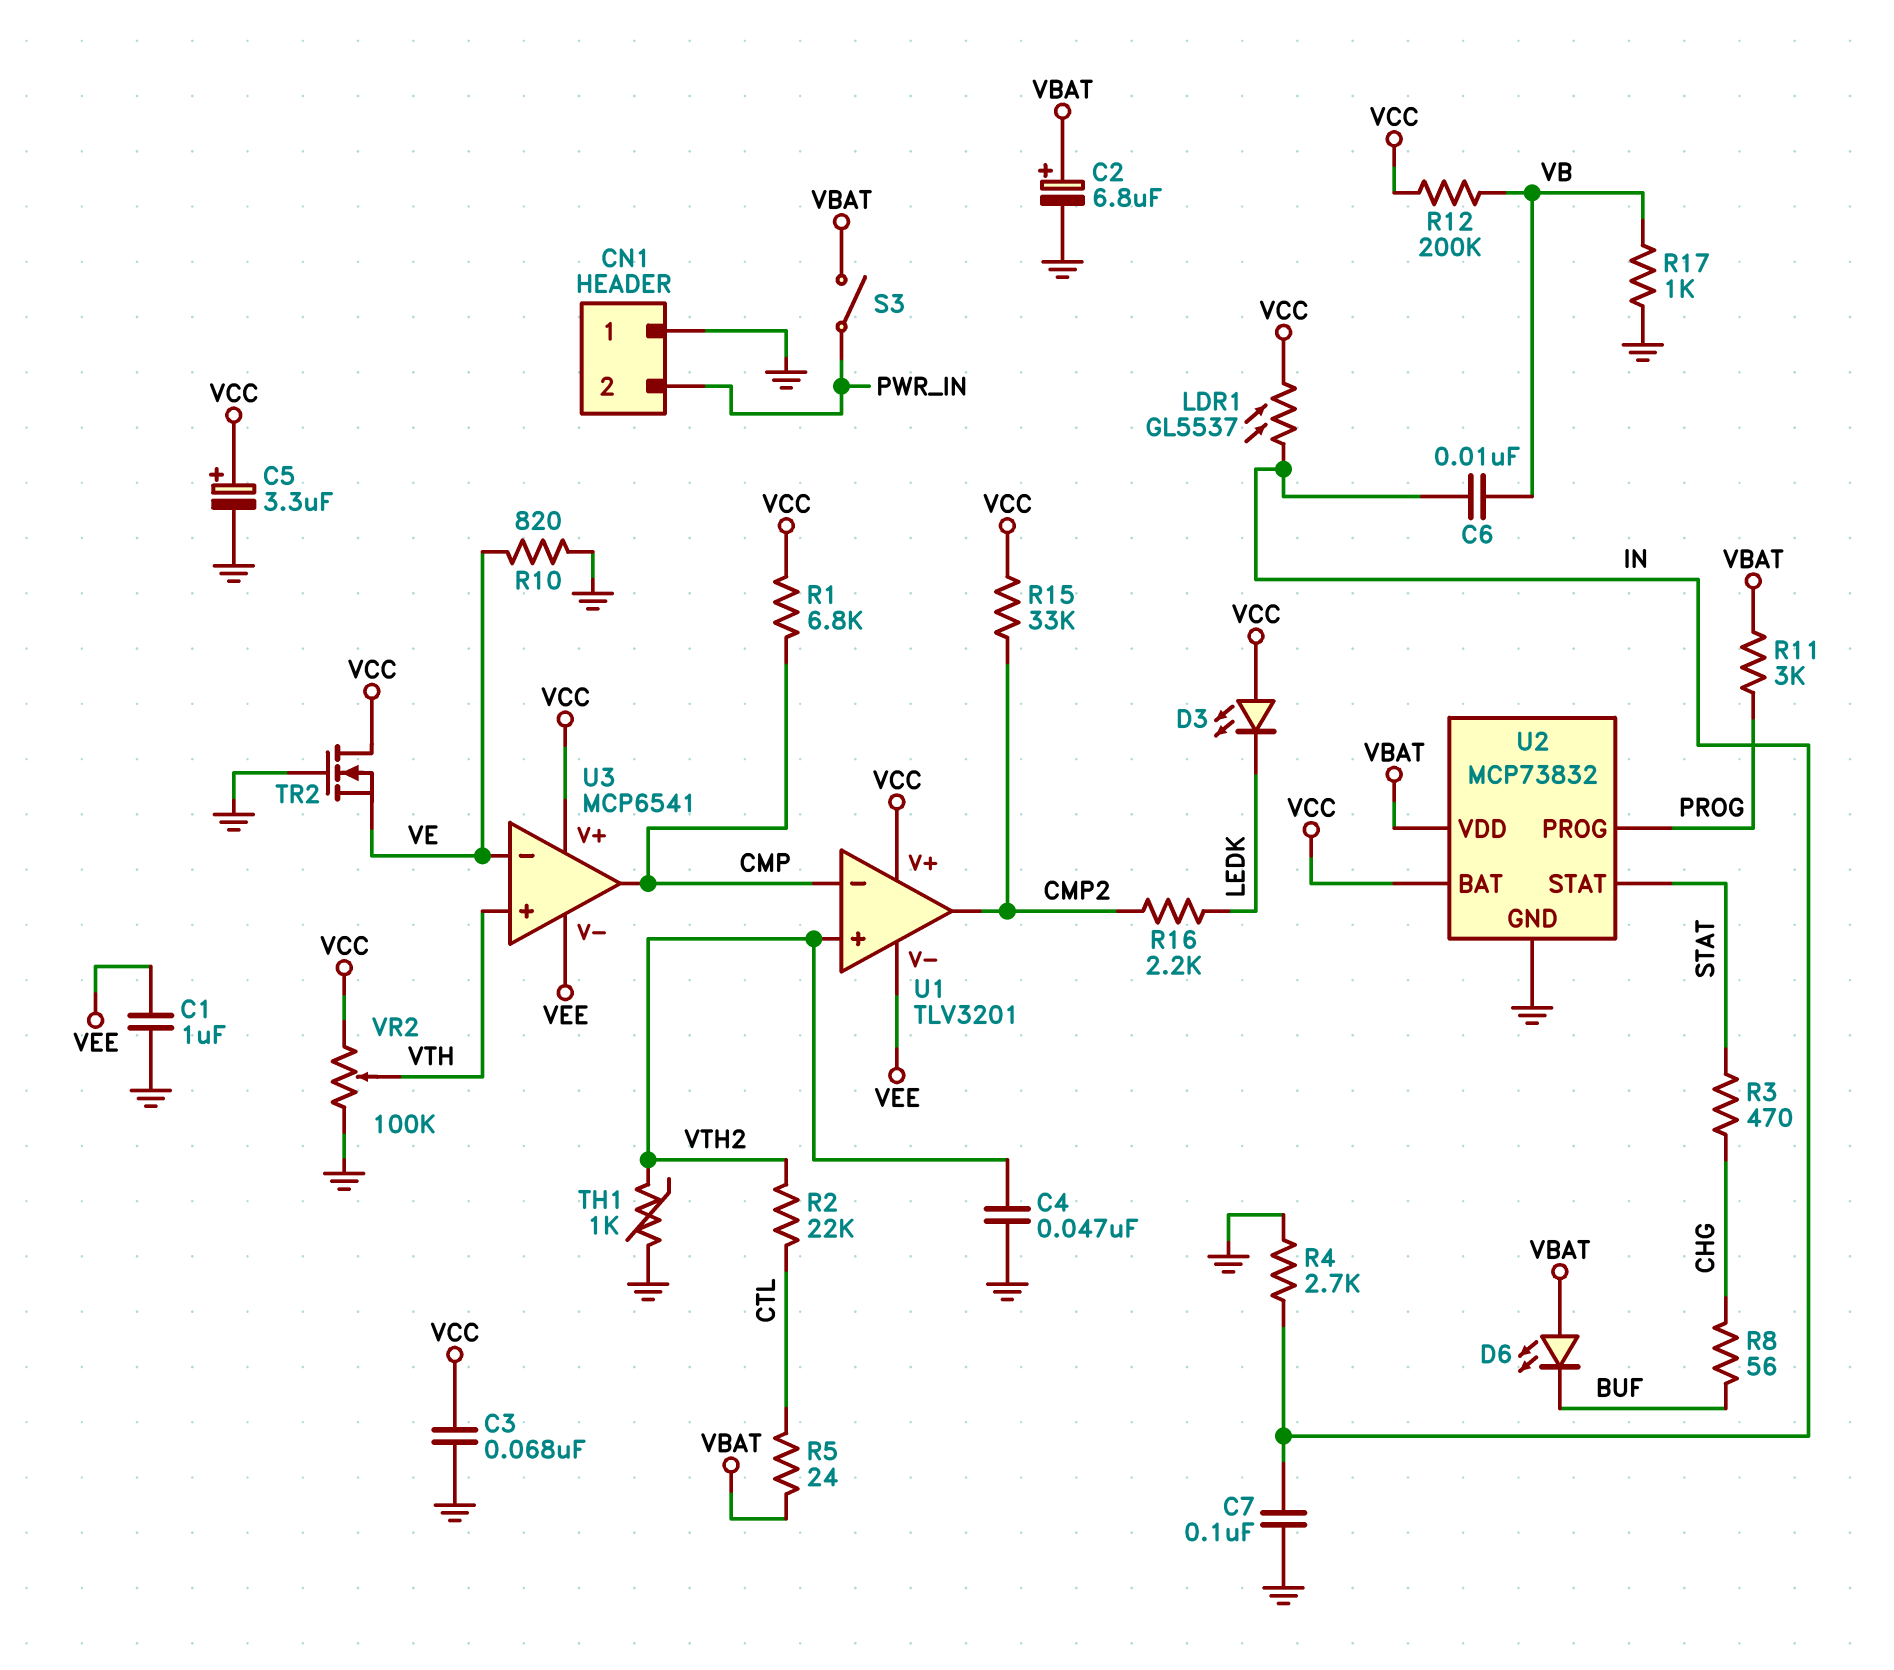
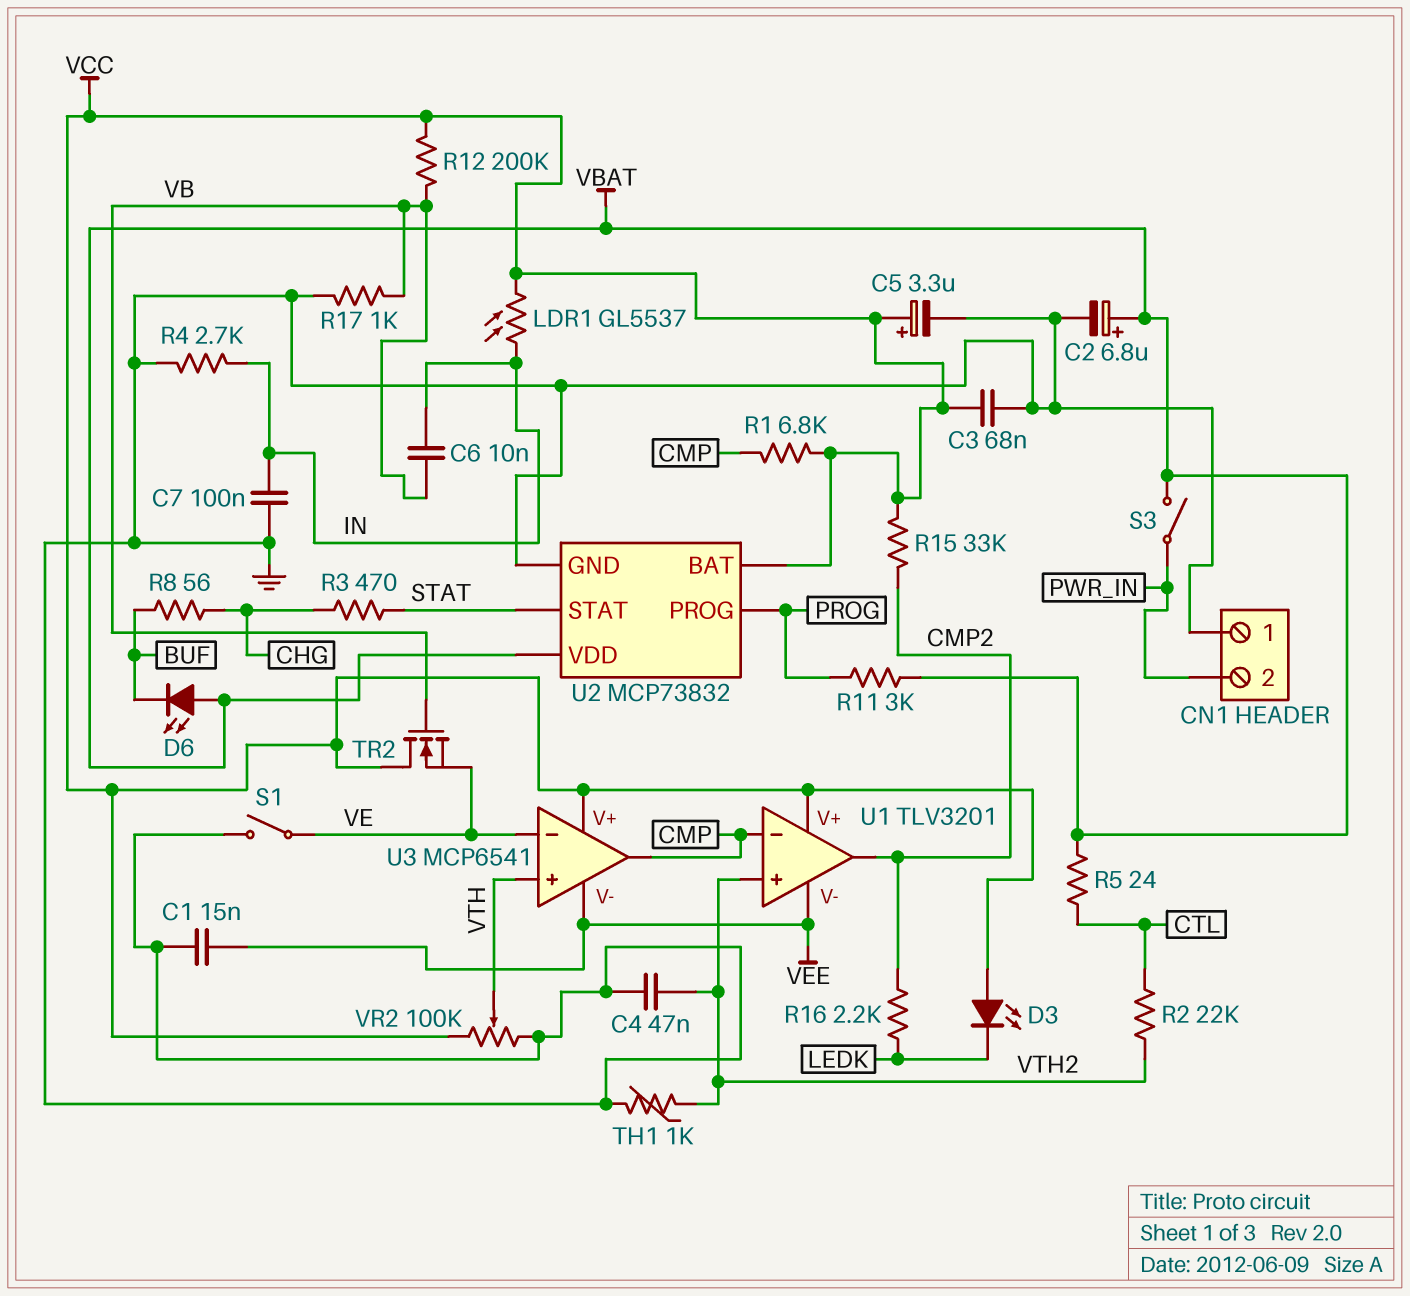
C1: 1uF (GND, VEE) -> 15nF (GND, VEE)
R10: 820 (GND, VE) -> none
S1: none -> switch (GND, VE)
TR2: NMOS (G GND, D VCC, S VE) -> NMOS (G VB, D VCC, S VE)

